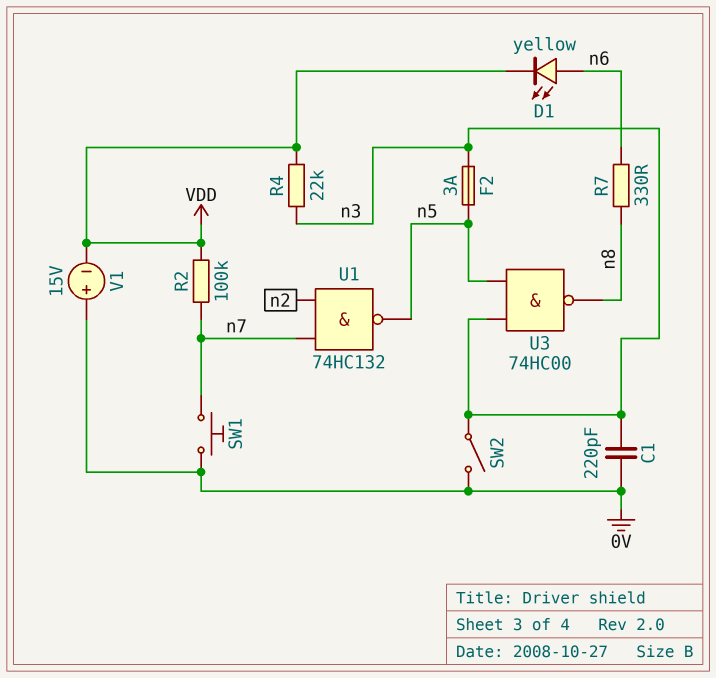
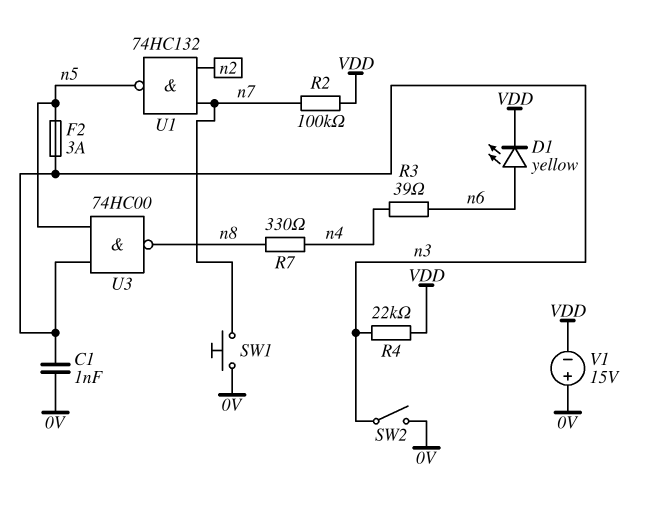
C1: 220pF (0V, n3) -> 1nF (0V, n3)
R3: none -> 39 (n4, n6)
R7: 330 (n6, n8) -> 330 (n4, n8)

